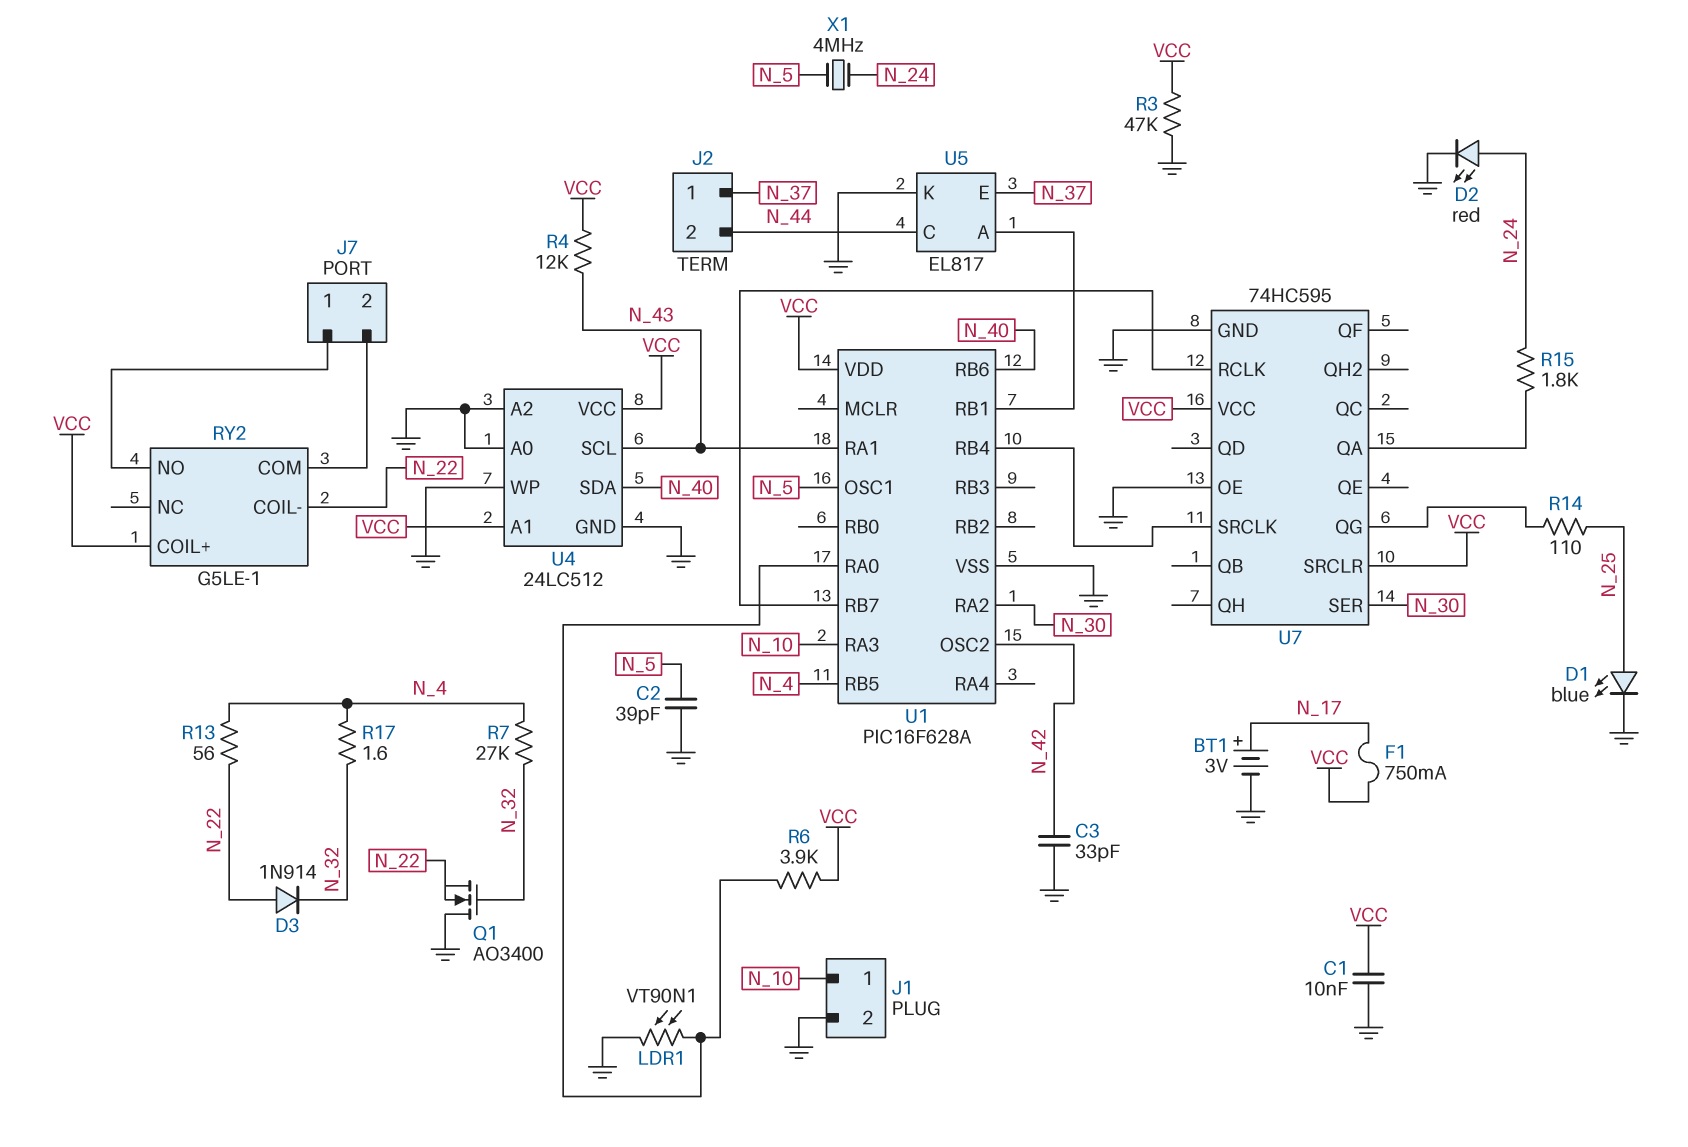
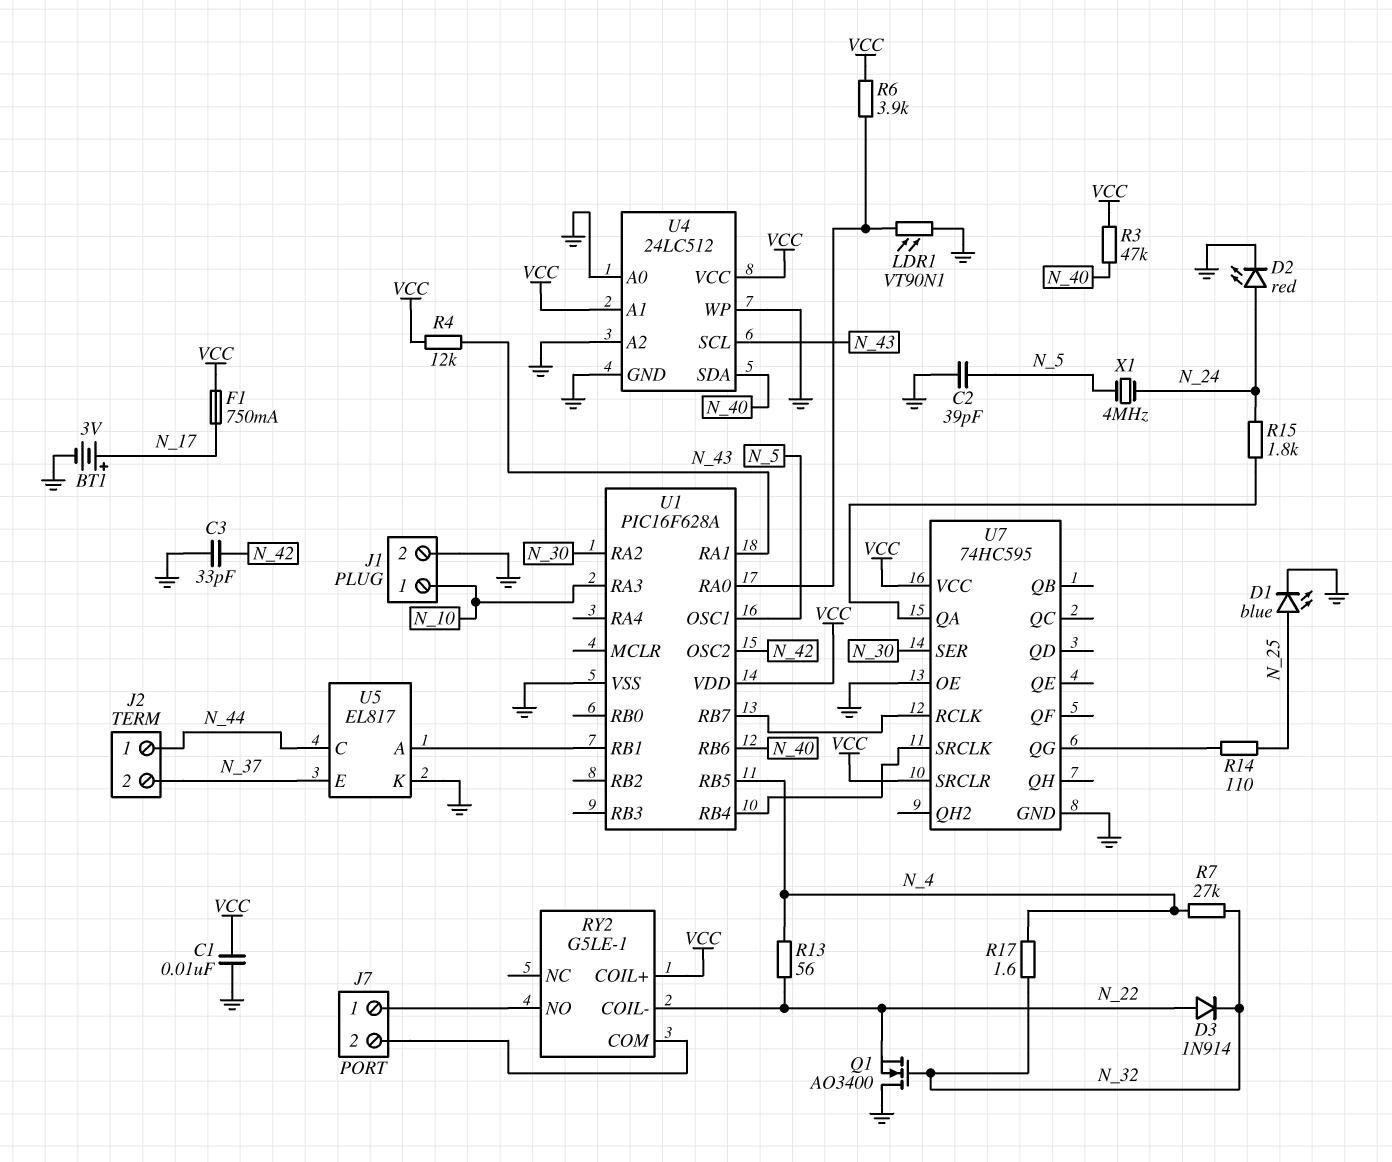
J2 pin 1: N_37 -> N_44
J2 pin 2: N_44 -> N_37
R3: 47k (GND, VCC) -> 47k (N_40, VCC)

